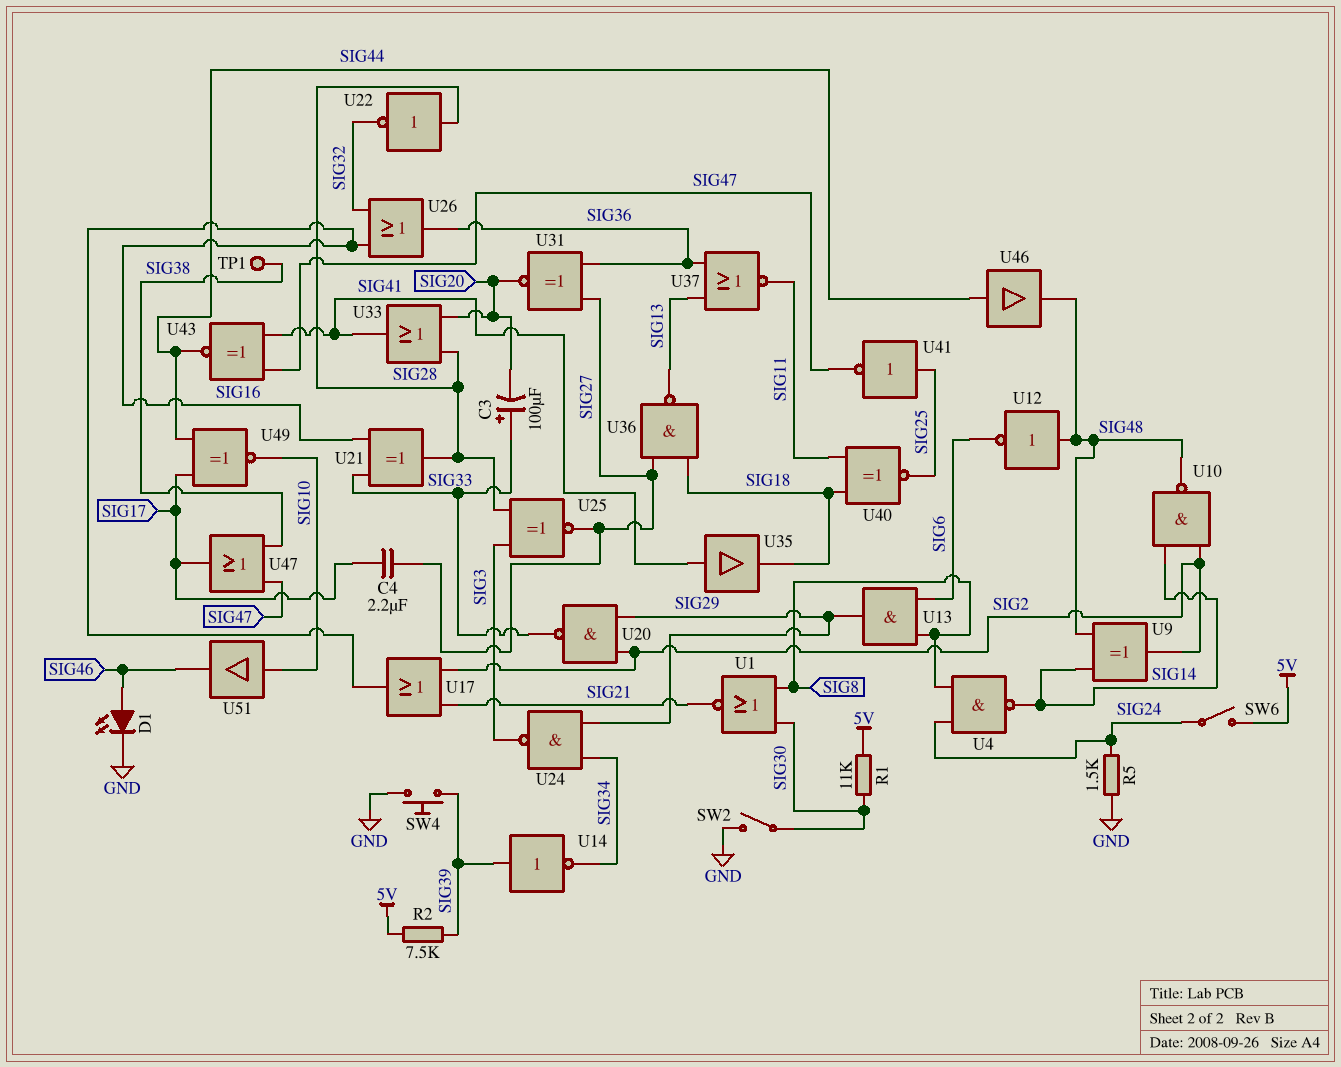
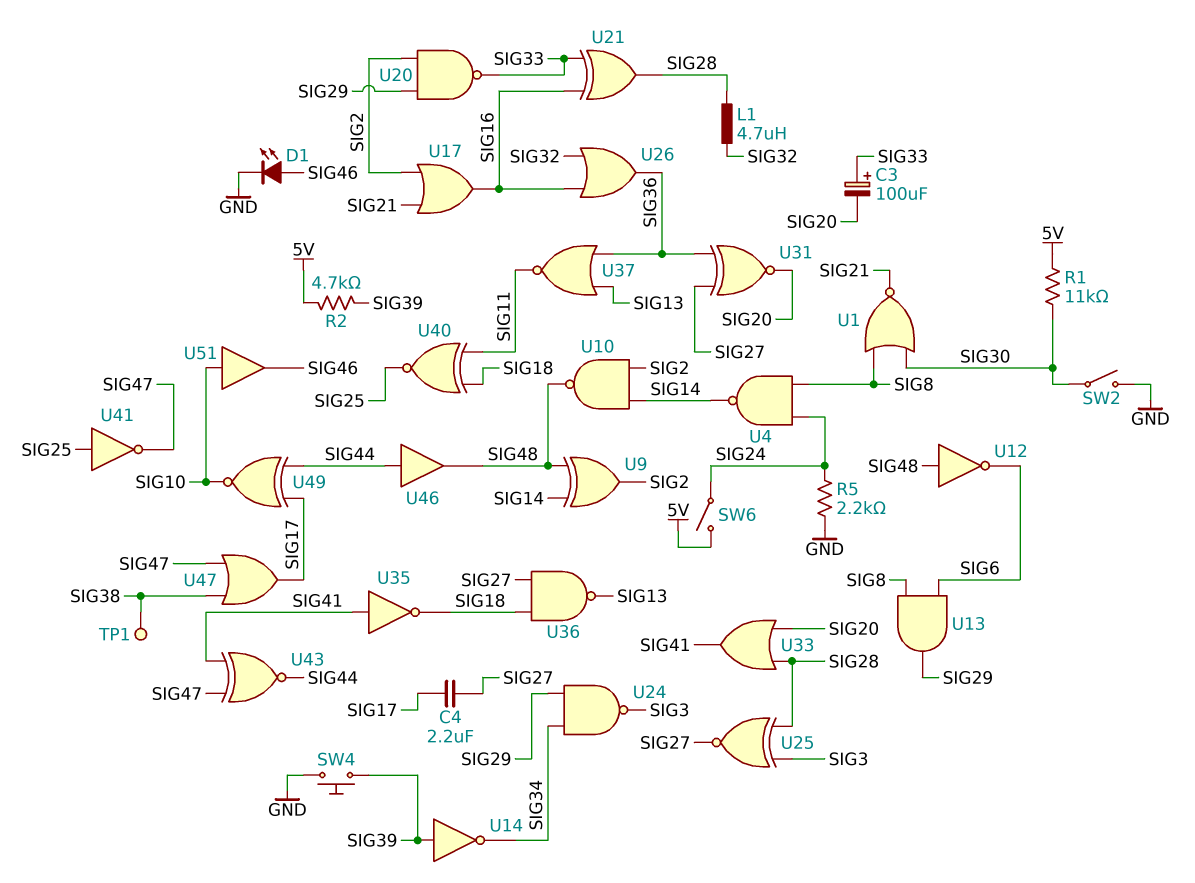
L1: none -> 4.7uH (SIG28, SIG32)
R2: 7.5k (5V, SIG39) -> 4.7k (5V, SIG39)
R5: 1.5k (GND, SIG24) -> 2.2k (GND, SIG24)
U22: NOT (in SIG28, out SIG32) -> none
U35: buffer (in SIG41, out SIG18) -> NOT (in SIG41, out SIG18)

